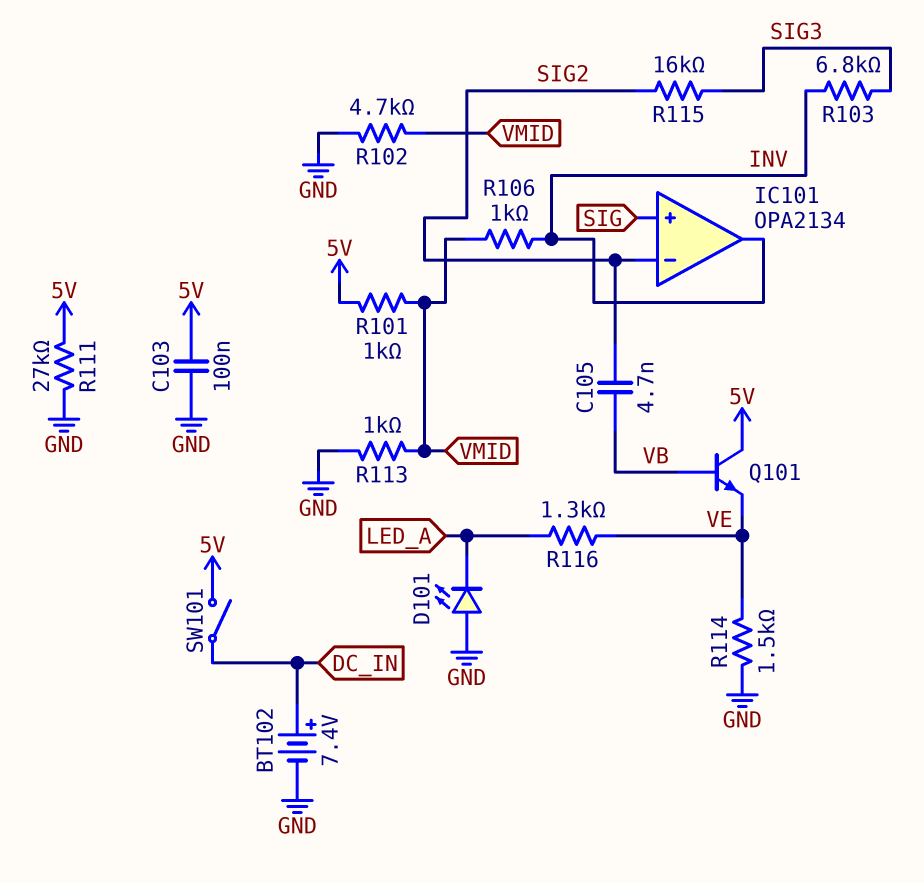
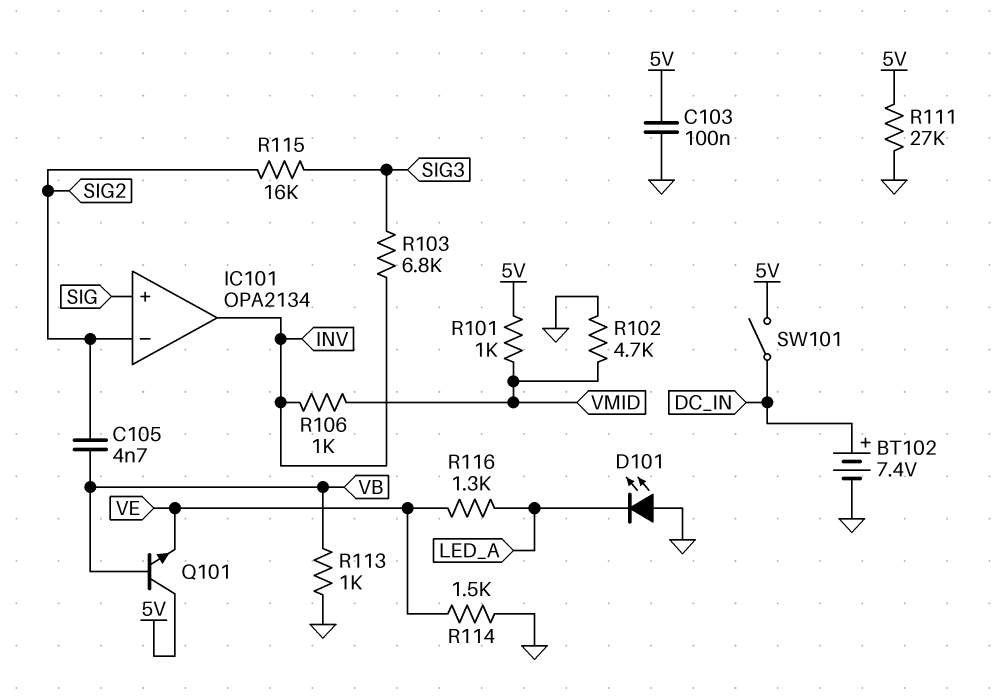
R113: 1k (GND, VMID) -> 1k (GND, VB)

